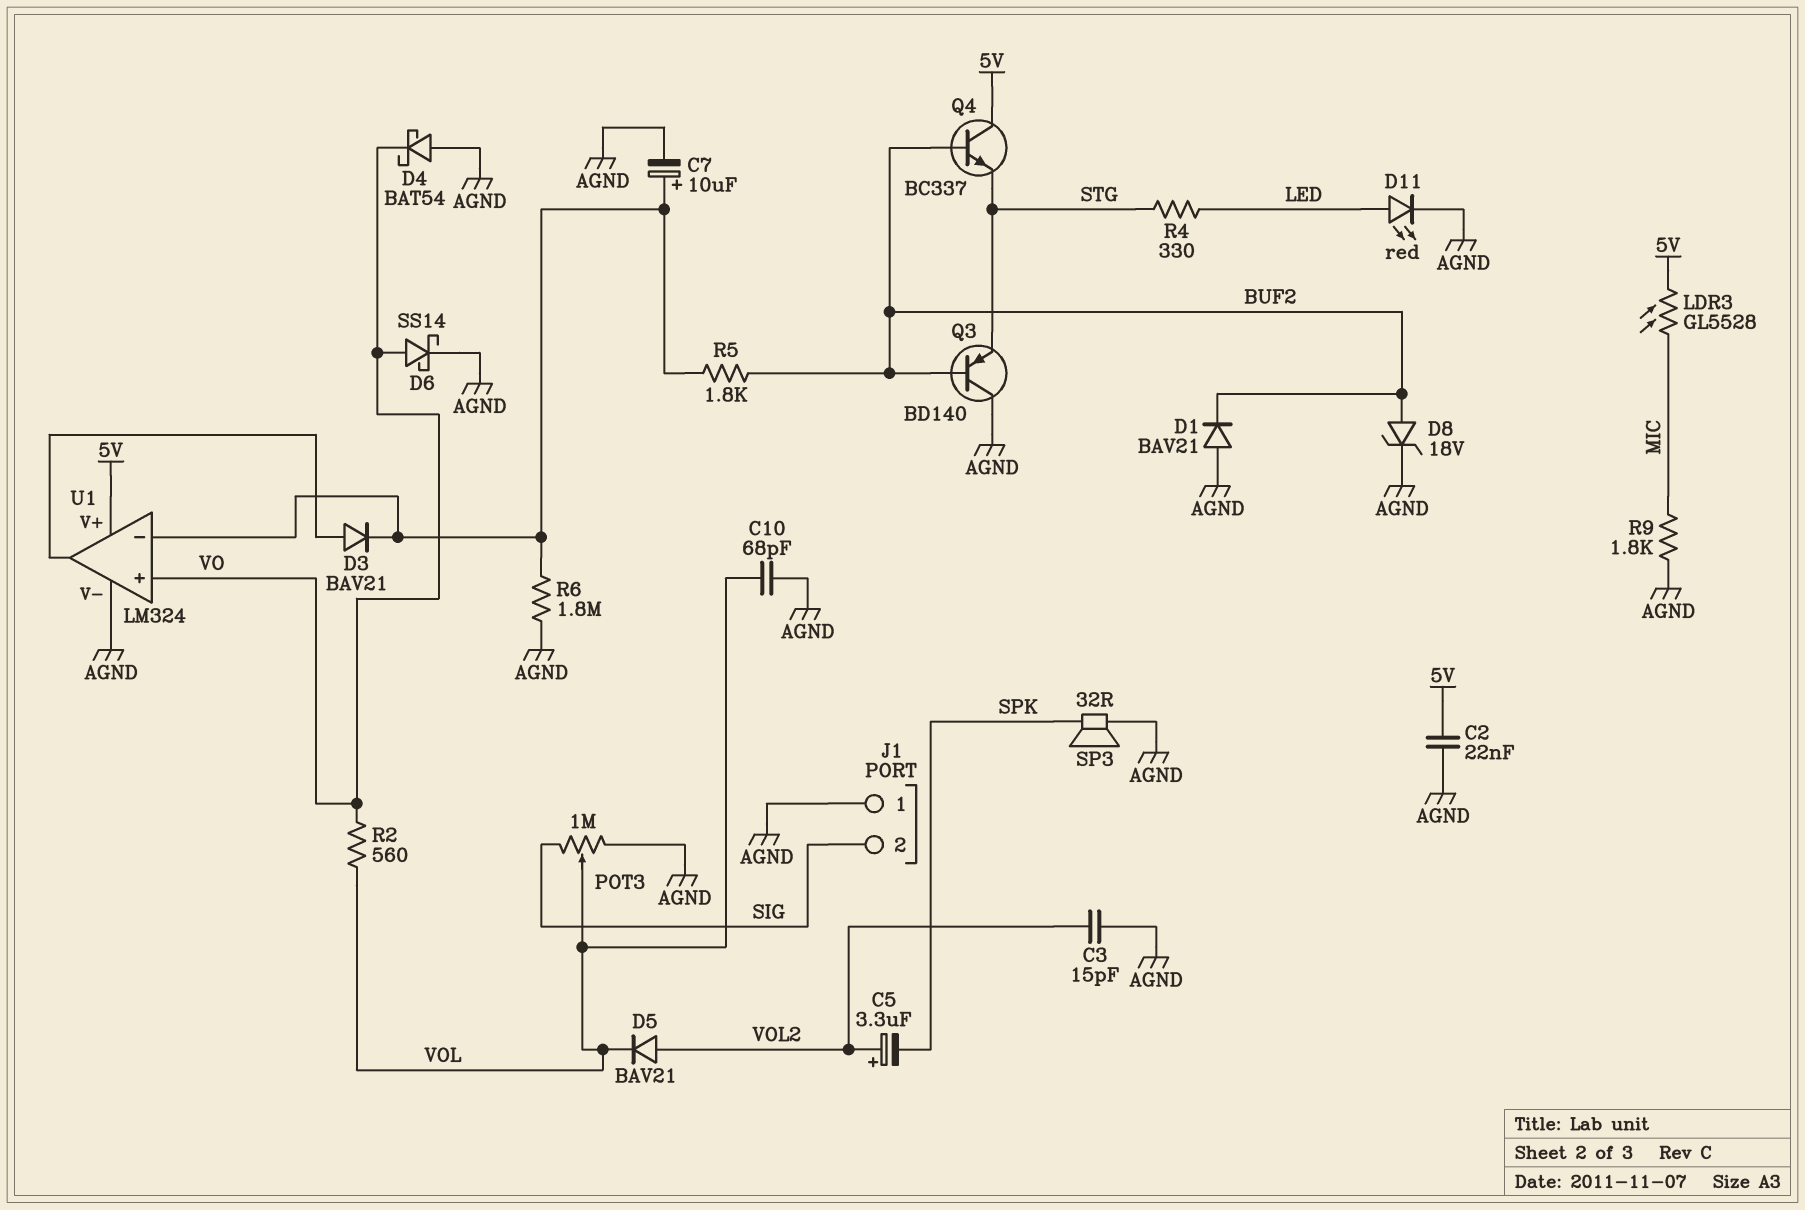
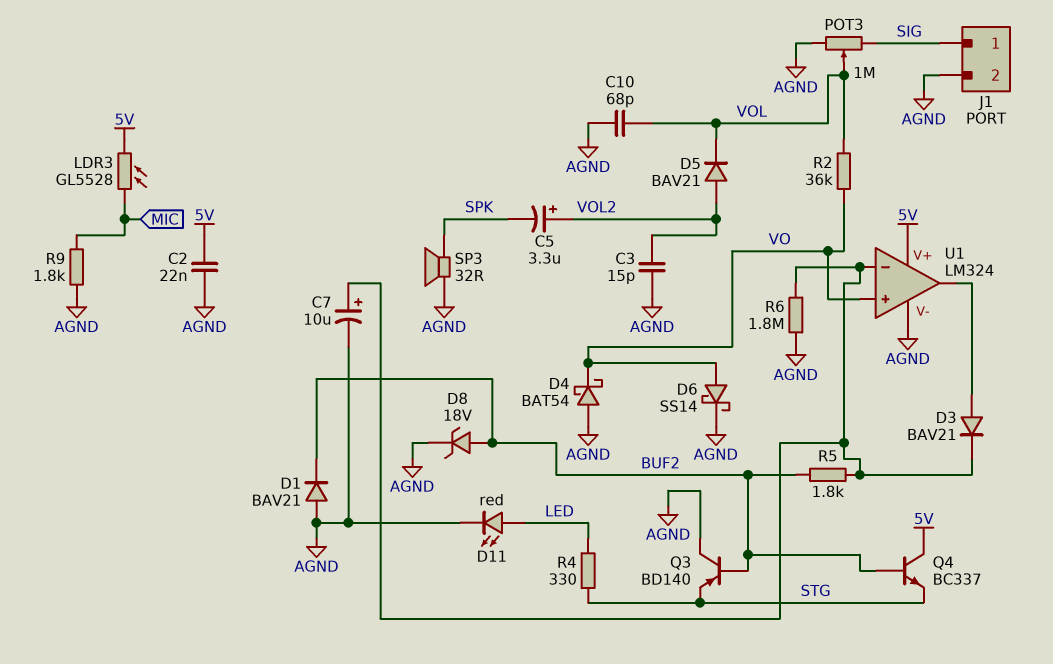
J1 pin 1: AGND -> SIG
J1 pin 2: SIG -> AGND
R2: 560 (VO, VOL) -> 36k (VO, VOL)

